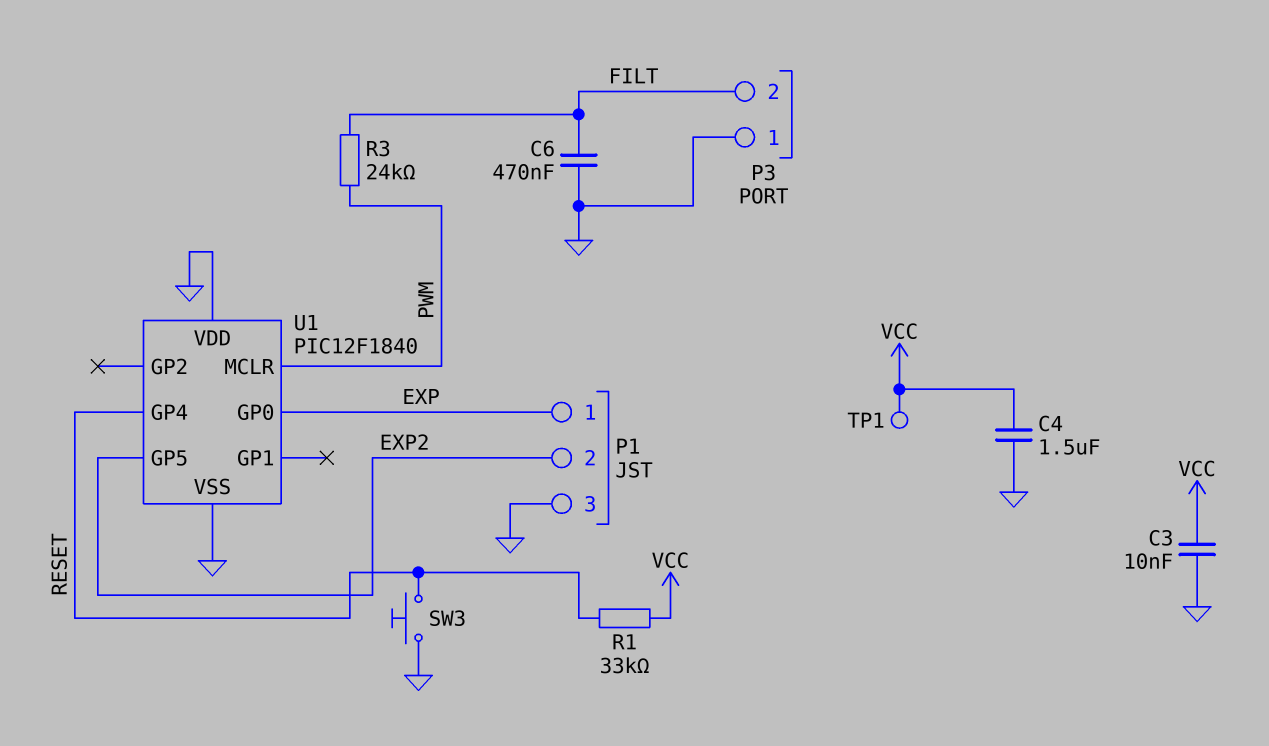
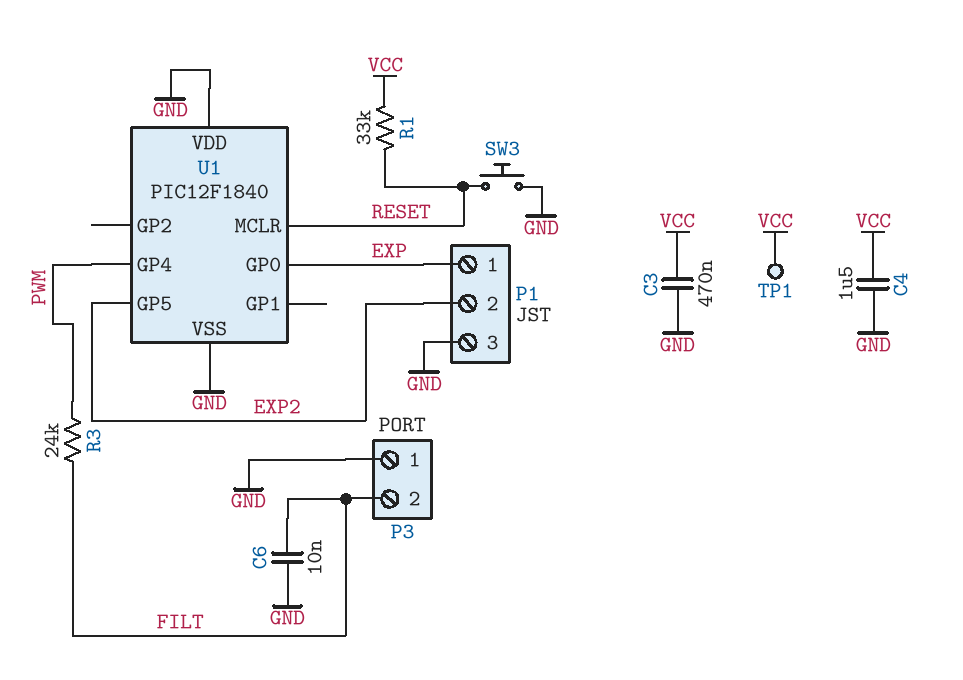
C3: 10nF (GND, VCC) -> 470nF (GND, VCC)
C6: 470nF (FILT, GND) -> 10nF (FILT, GND)
U1 pin GP4: RESET -> PWM
U1 pin MCLR: PWM -> RESET

